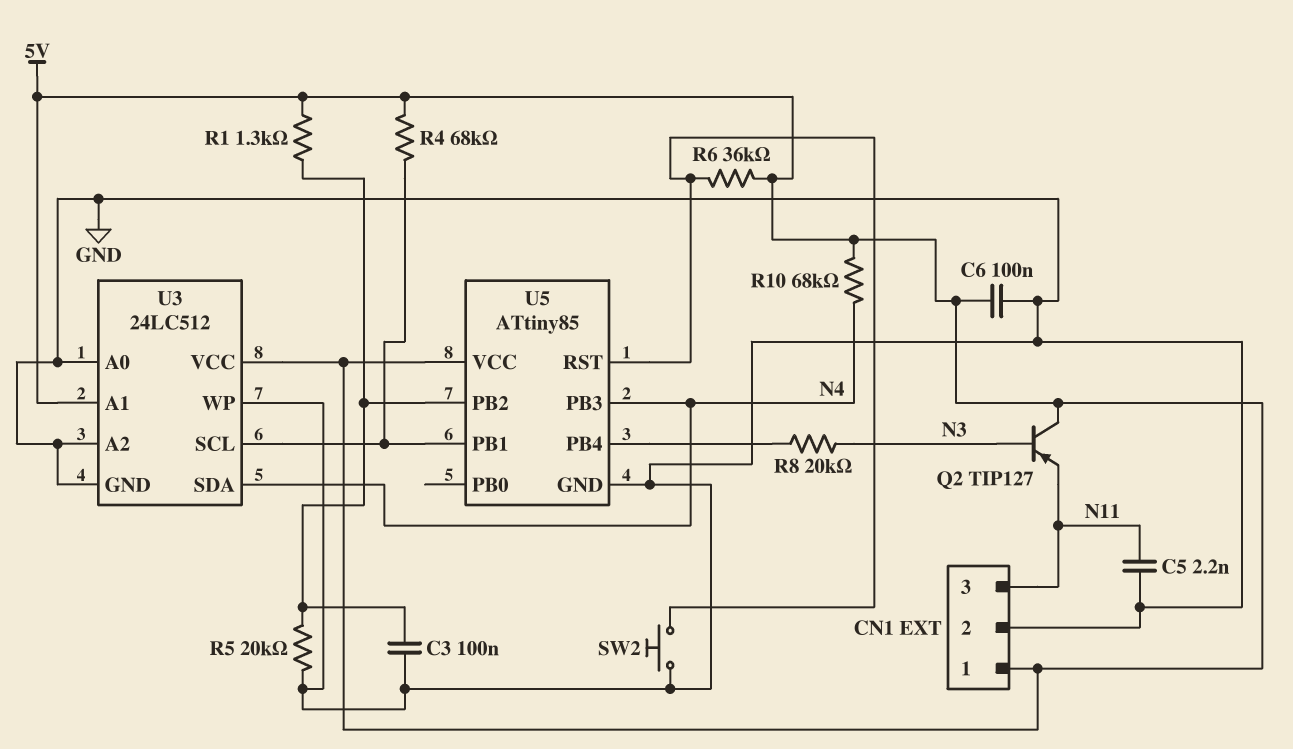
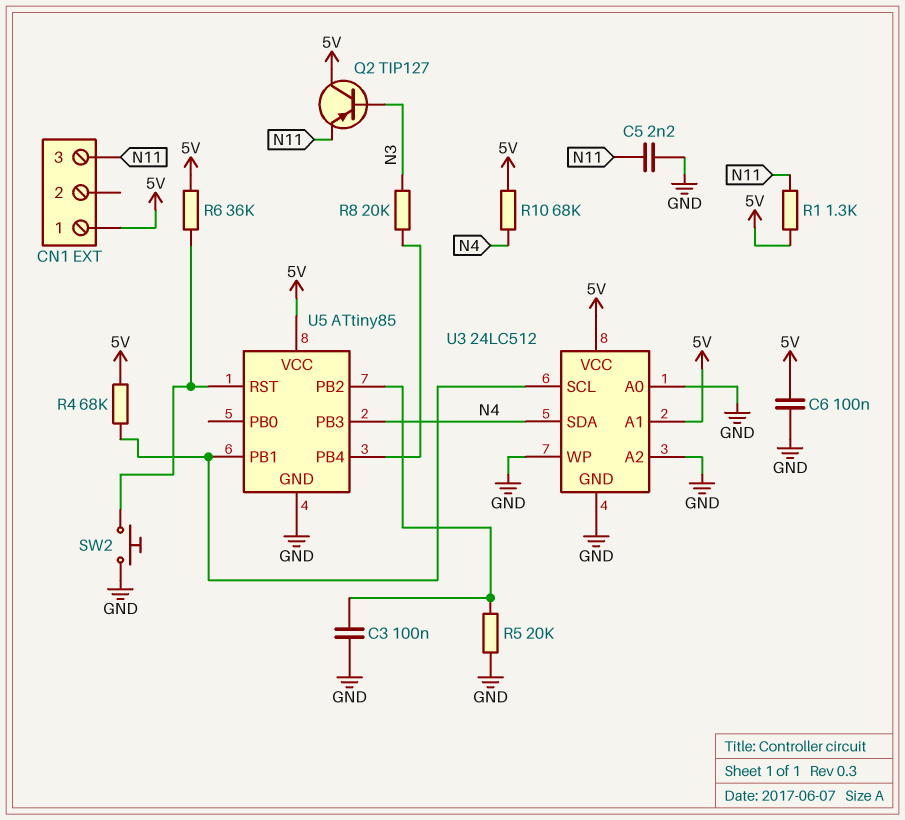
CN1 pin 2: GND -> none
R1: 1.3k (5V, U5/PB2) -> 1.3k (5V, N11)

